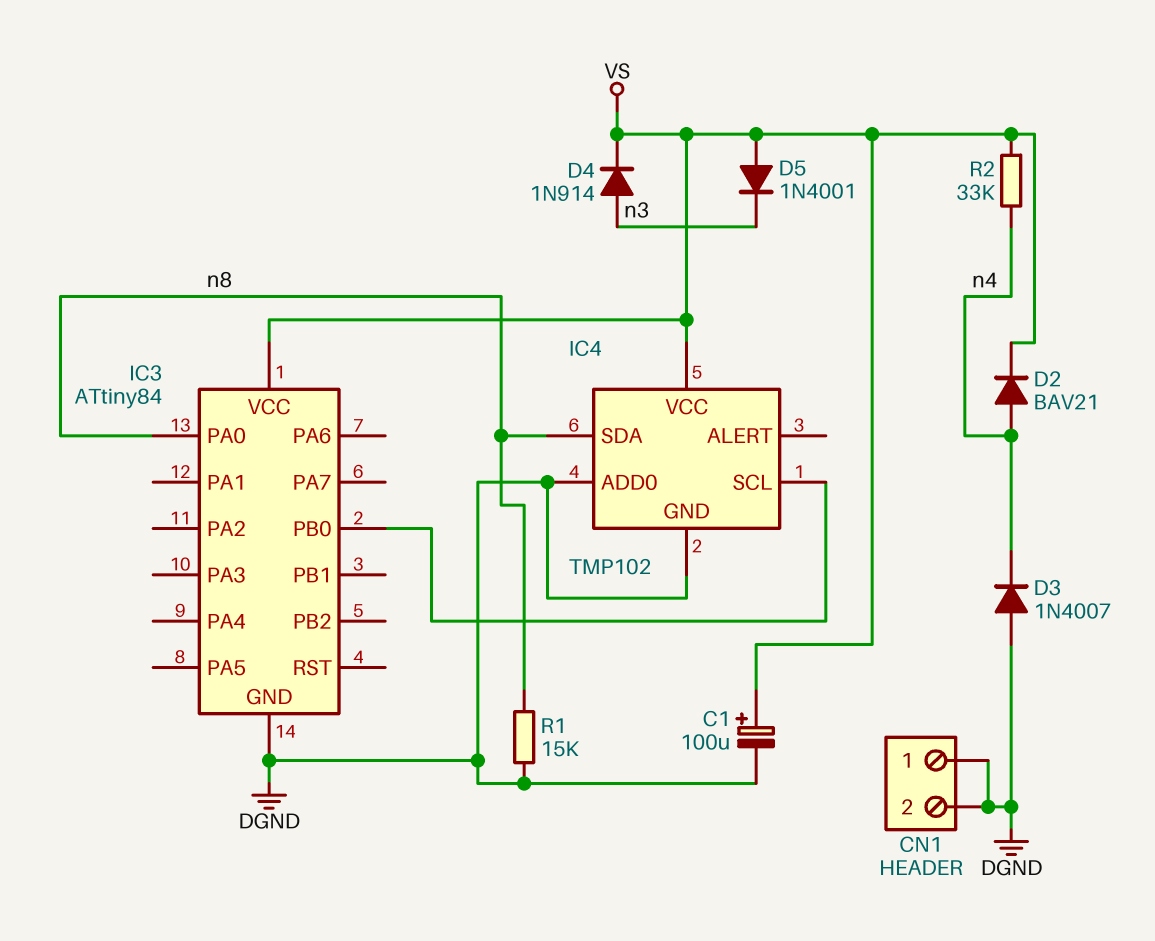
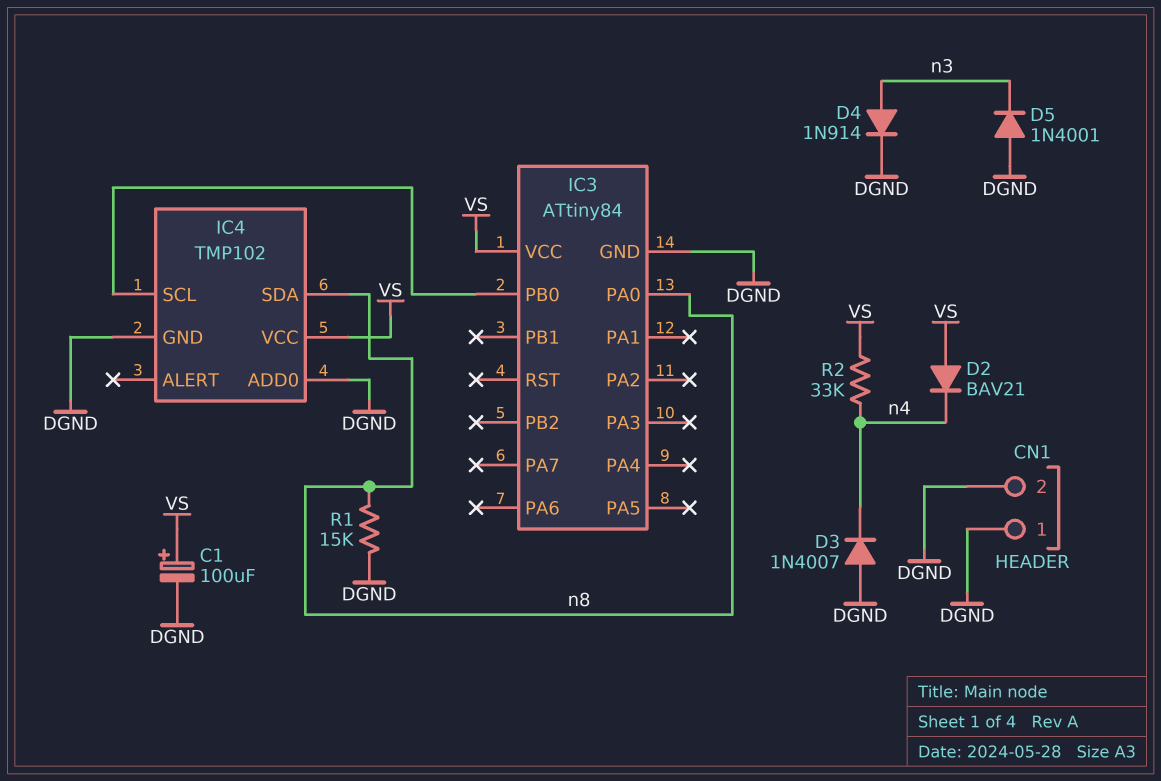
D2: diode BAV21 (A n4, K VS) -> diode BAV21 (A VS, K n4)
D4: diode 1N914 (A n3, K VS) -> diode 1N914 (A n3, K DGND)
D5: diode 1N4001 (A VS, K n3) -> diode 1N4001 (A DGND, K n3)

